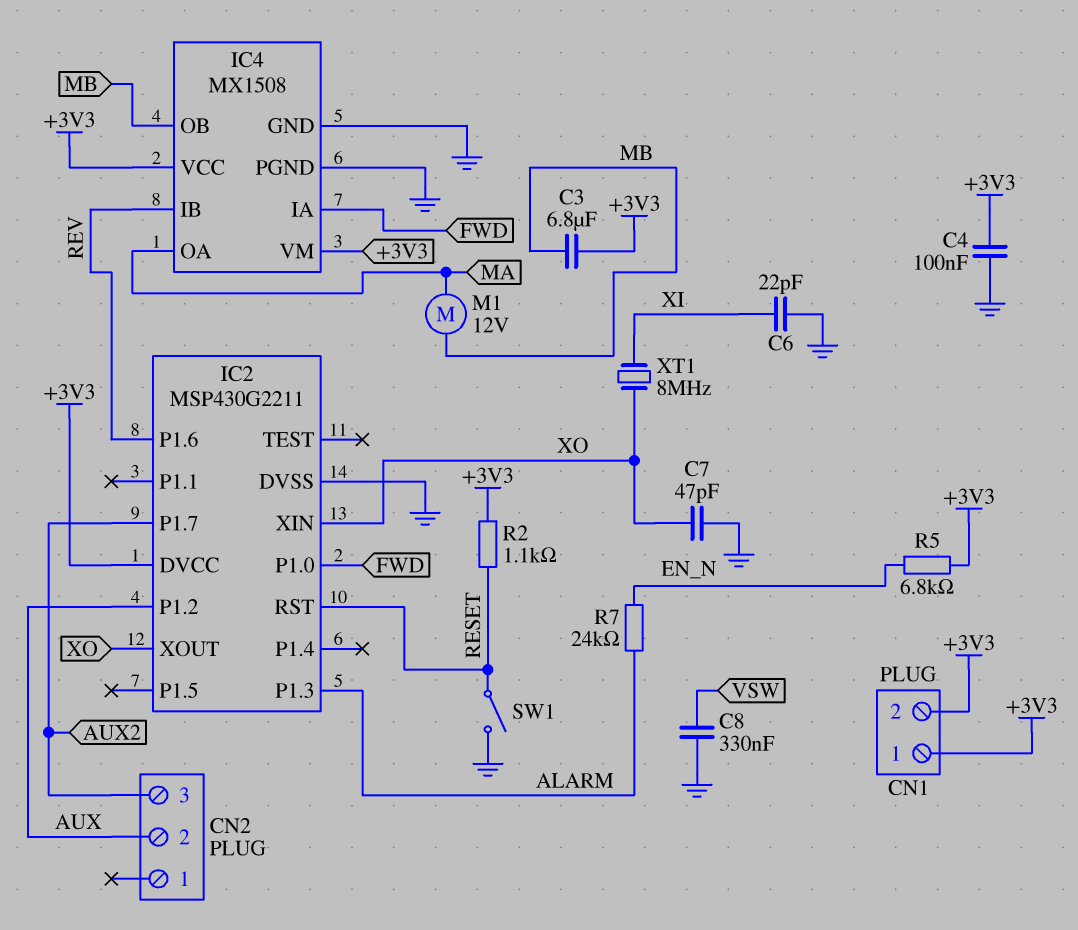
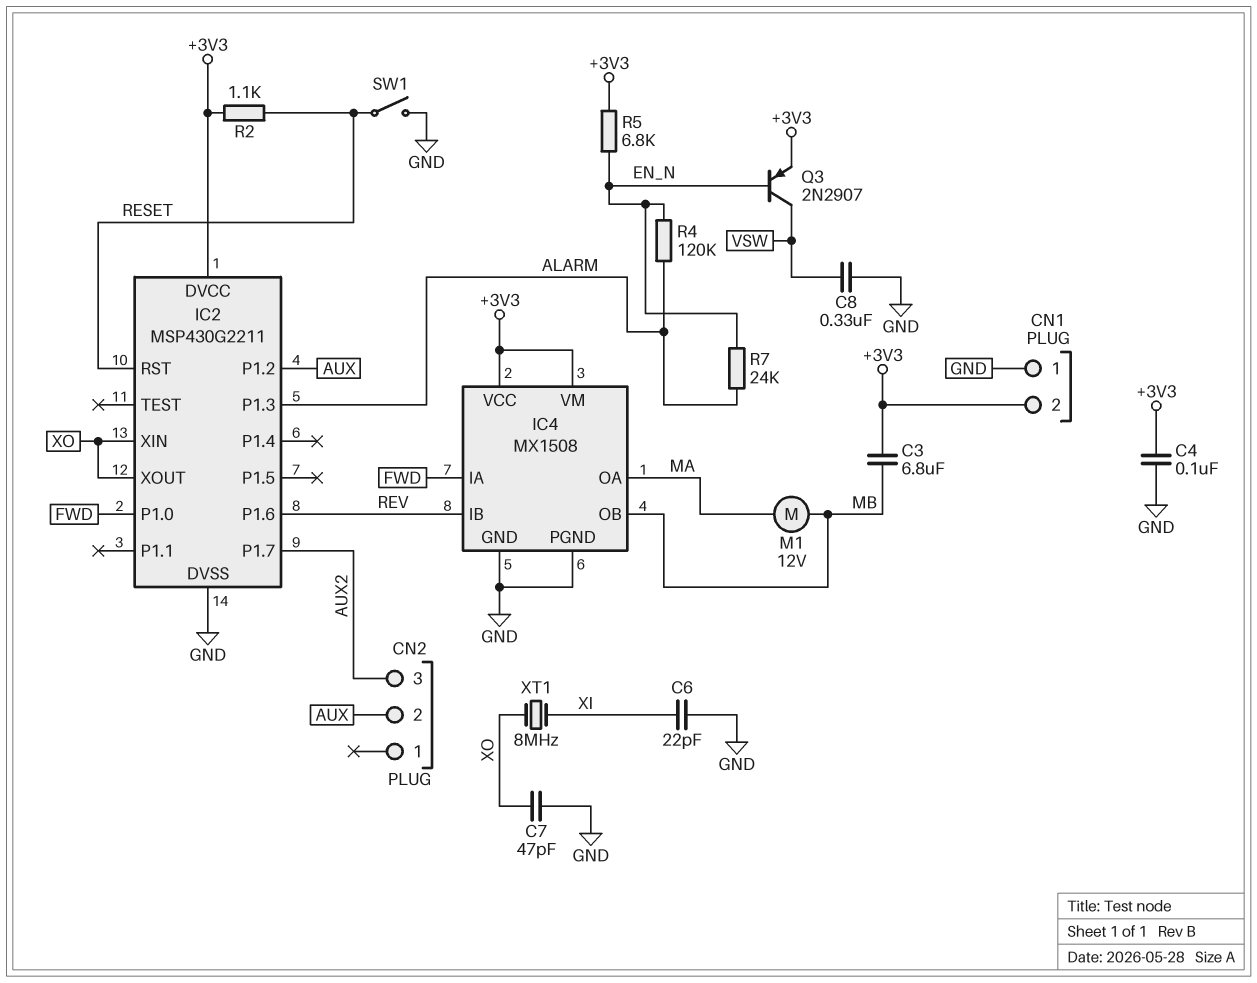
CN1 pin 1: +3V3 -> GND
Q3: none -> PNP 2N2907 (B EN_N, C VSW, E +3V3)
R4: none -> 120k (ALARM, EN_N)

